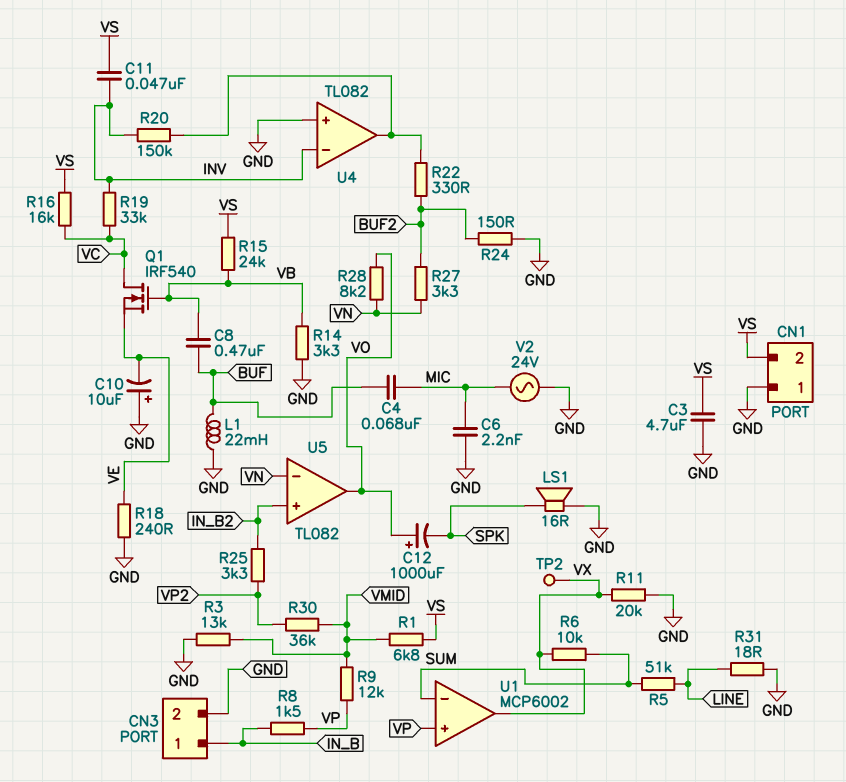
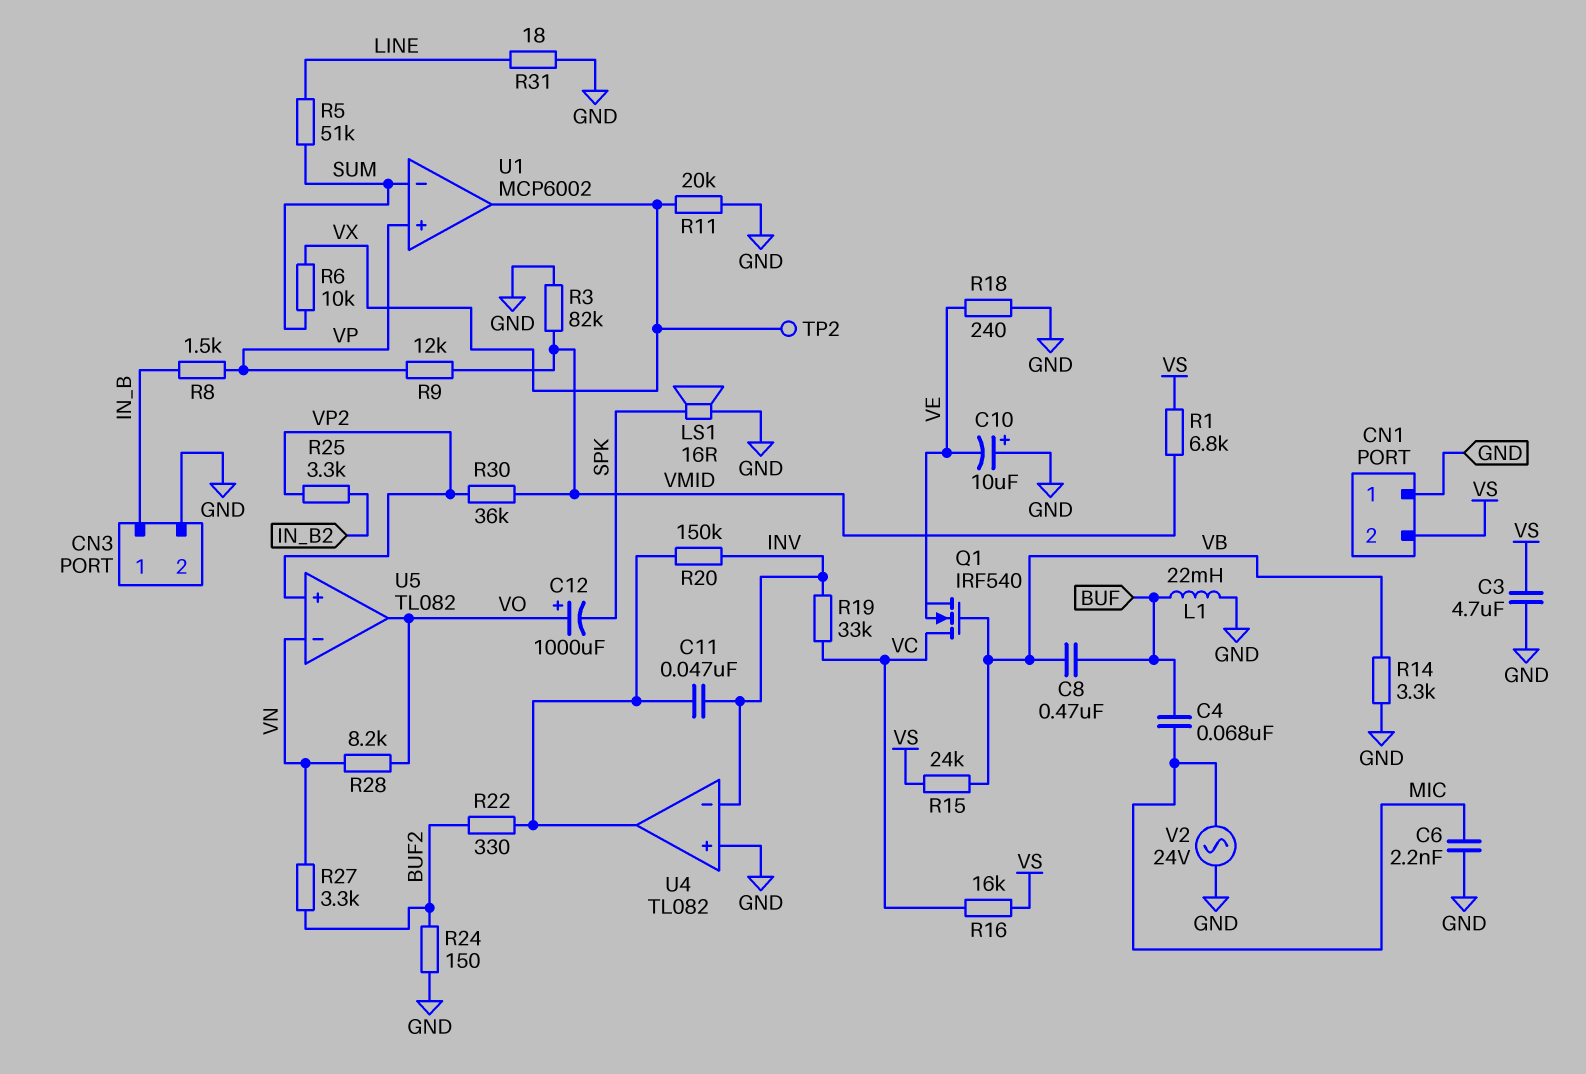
C11: 47nF (INV, VS) -> 47nF (INV, U4/out)
R3: 13k (GND, VMID) -> 82k (GND, VMID)
U5 pin in+: IN_B2 -> VP2

